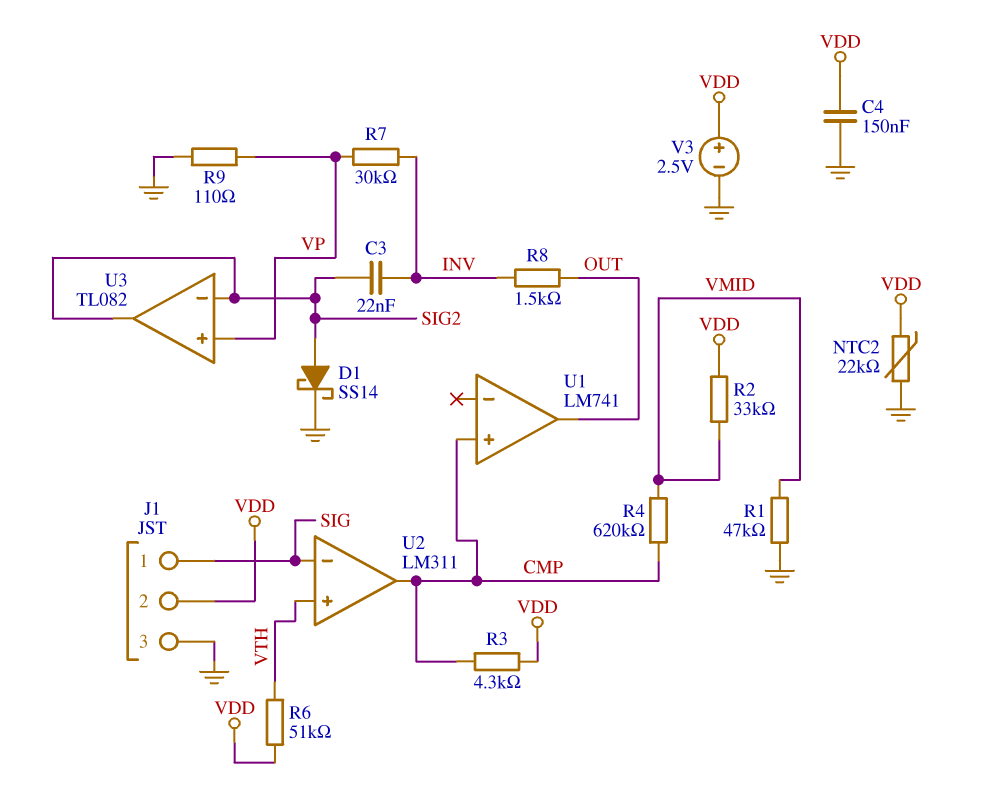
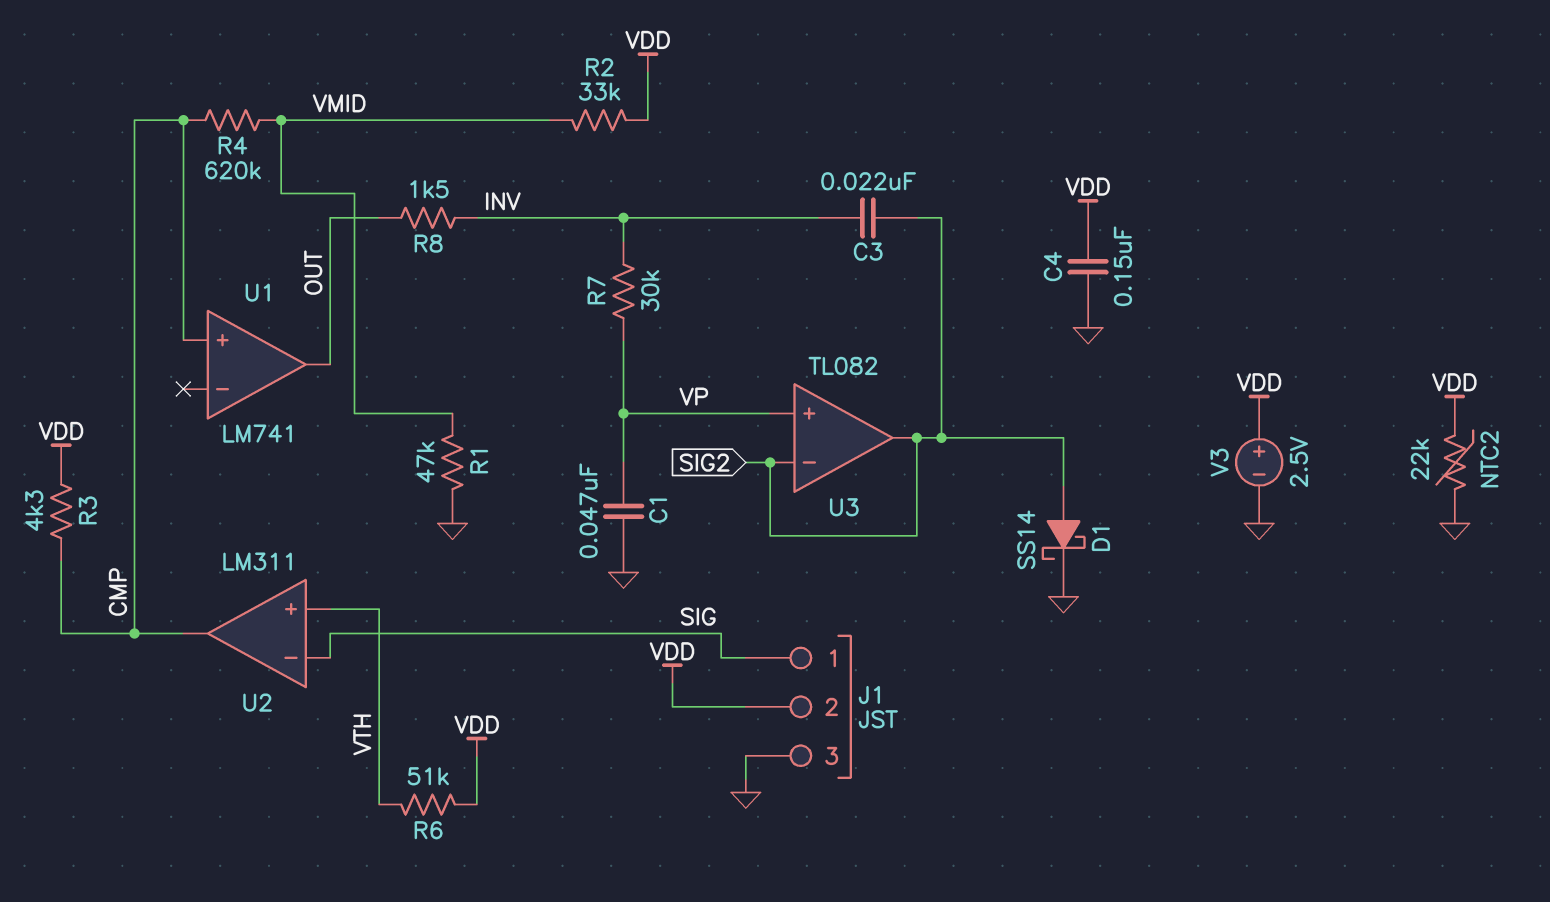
C1: none -> 47nF (GND, VP)
R9: 110 (GND, VP) -> none

